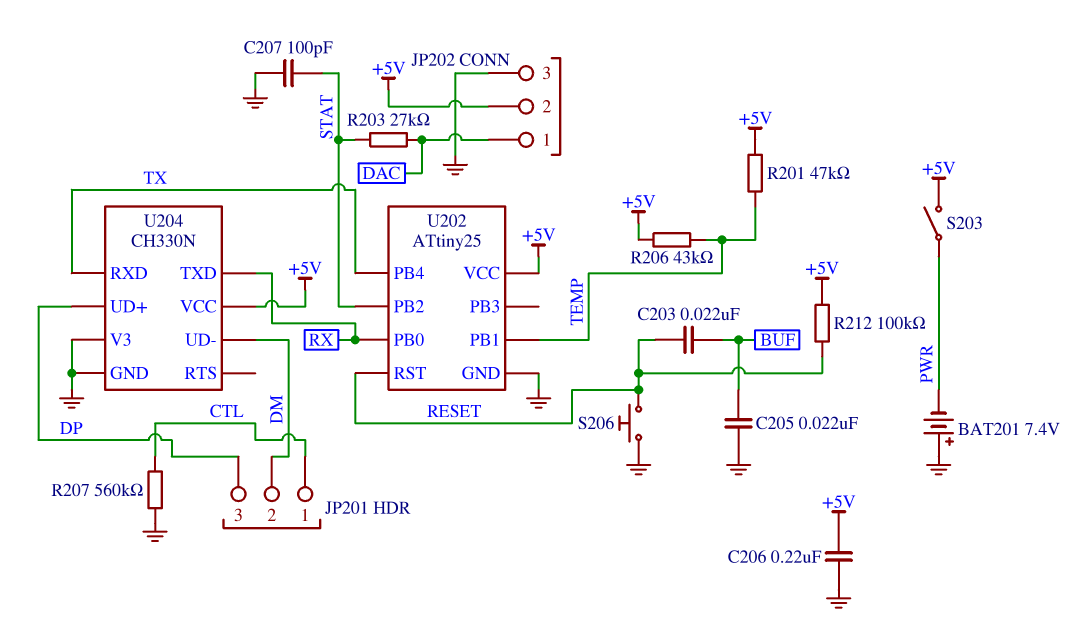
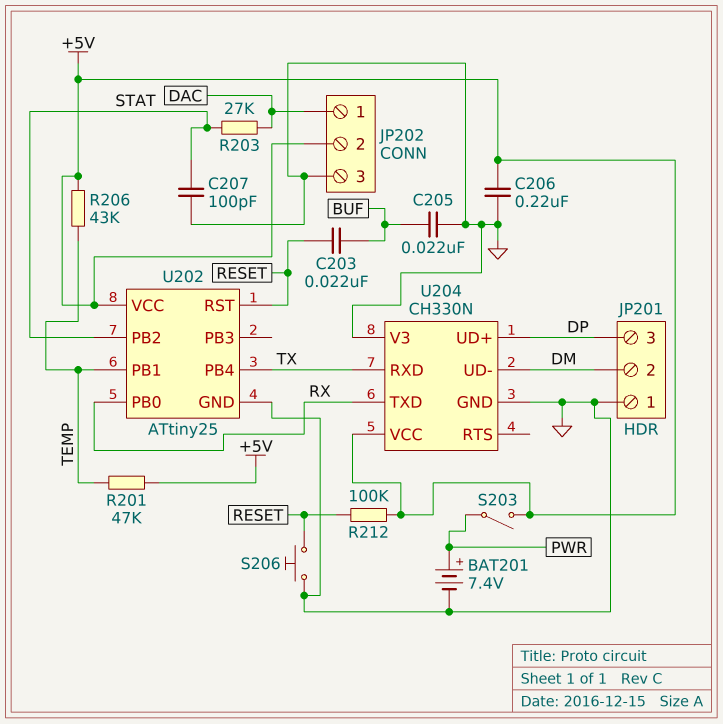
BAT201: 7.4V (plus GND, minus PWR) -> 7.4V (plus PWR, minus GND)
JP201 pin 1: CTL -> GND
R207: 560k (CTL, GND) -> none

